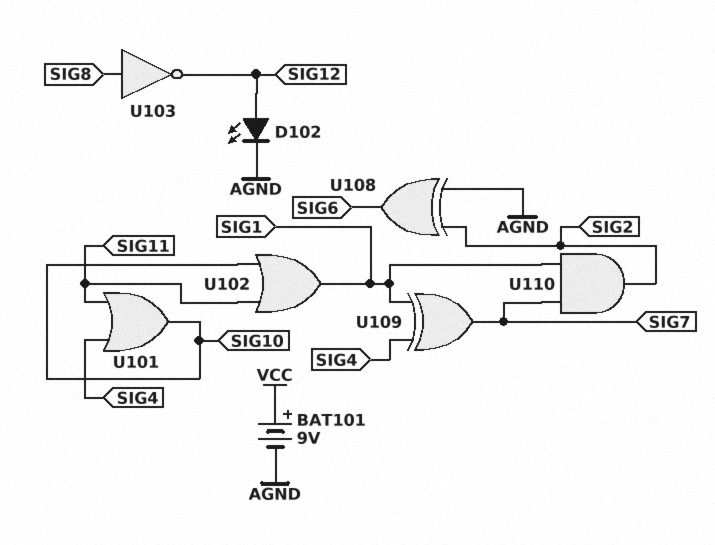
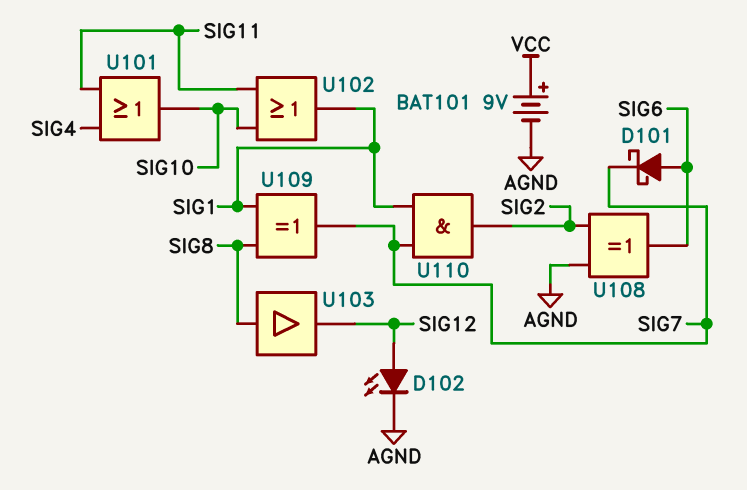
D101: none -> schottky (A SIG6, K SIG7)
U103: NOT (in SIG8, out SIG12) -> buffer (in SIG8, out SIG12)
U109: XOR (in SIG1, in SIG4, out SIG7) -> XOR (in SIG1, in SIG8, out SIG7)

